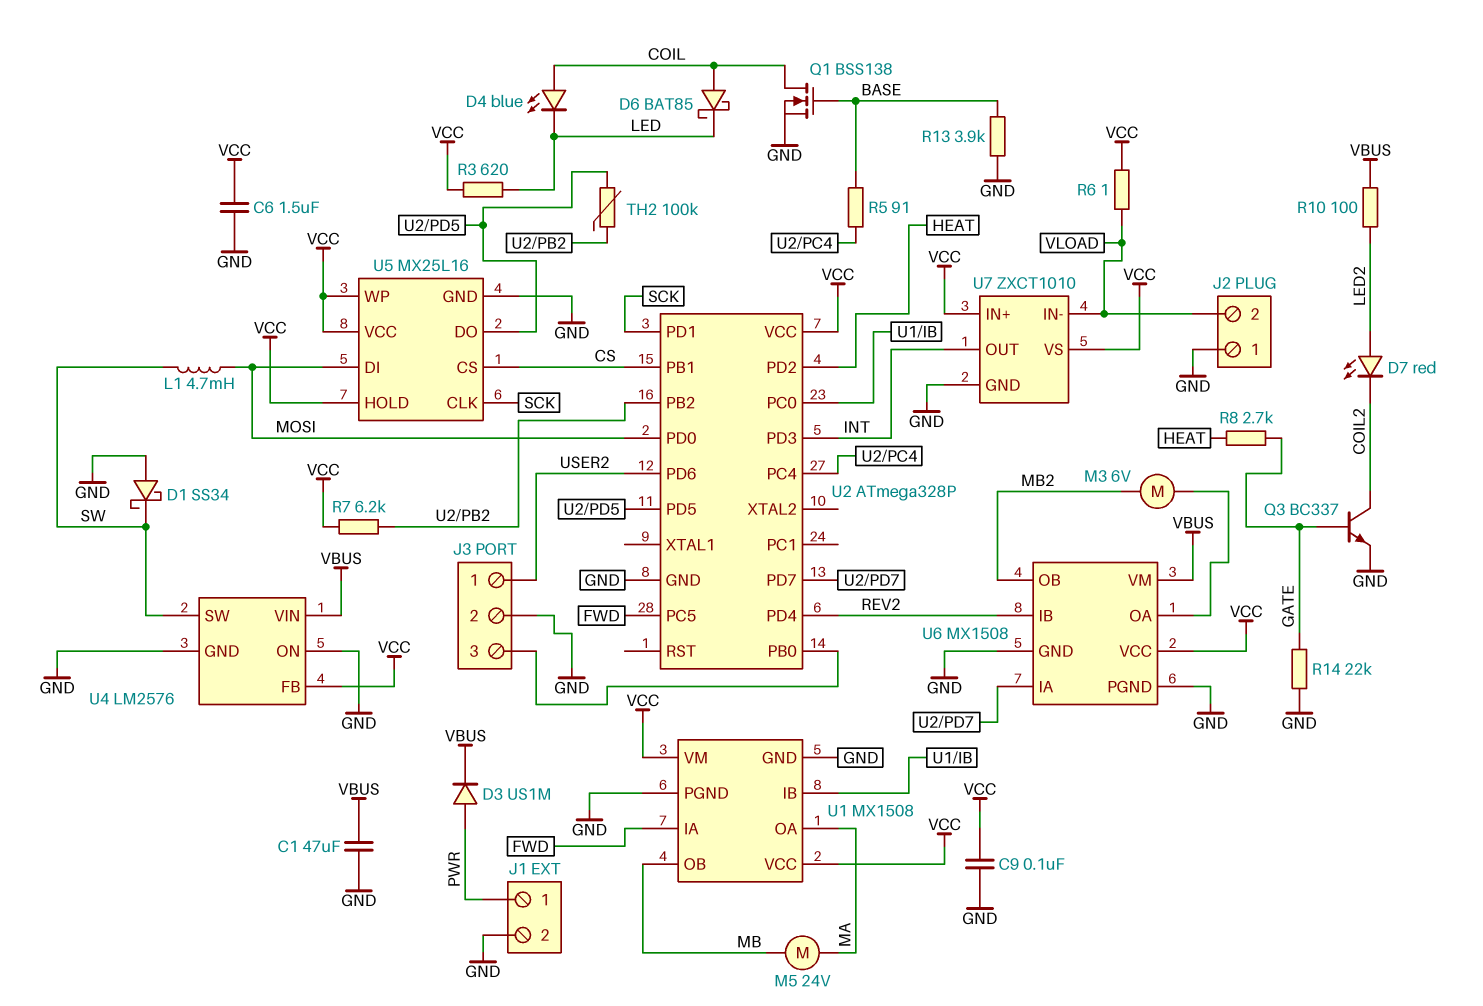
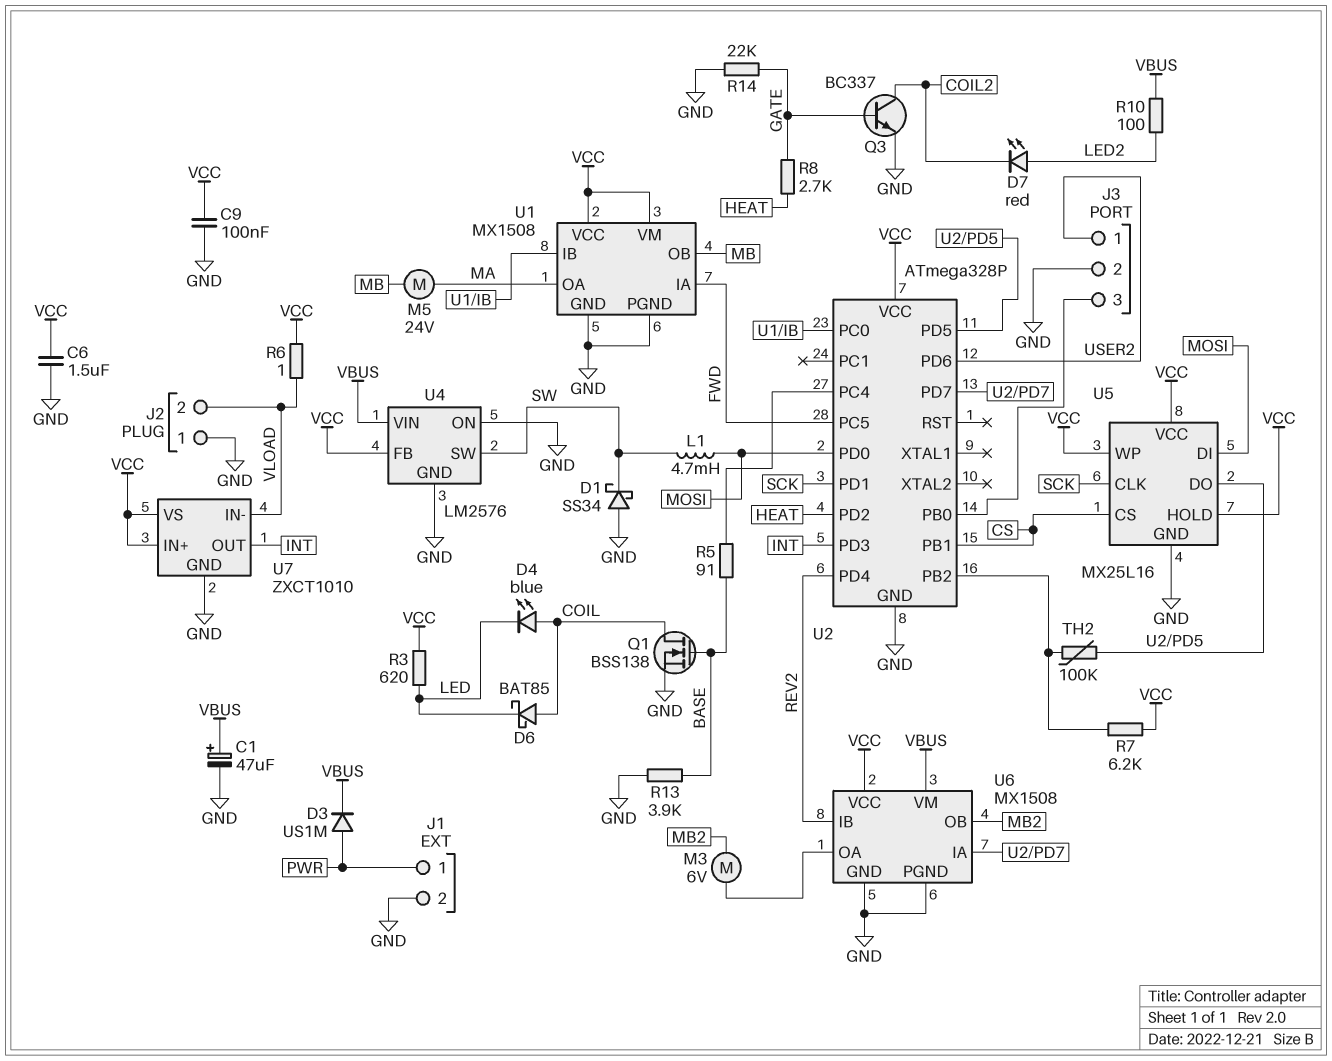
C1: 47uF (GND, VBUS) -> 47uF (plus VBUS, minus GND)

